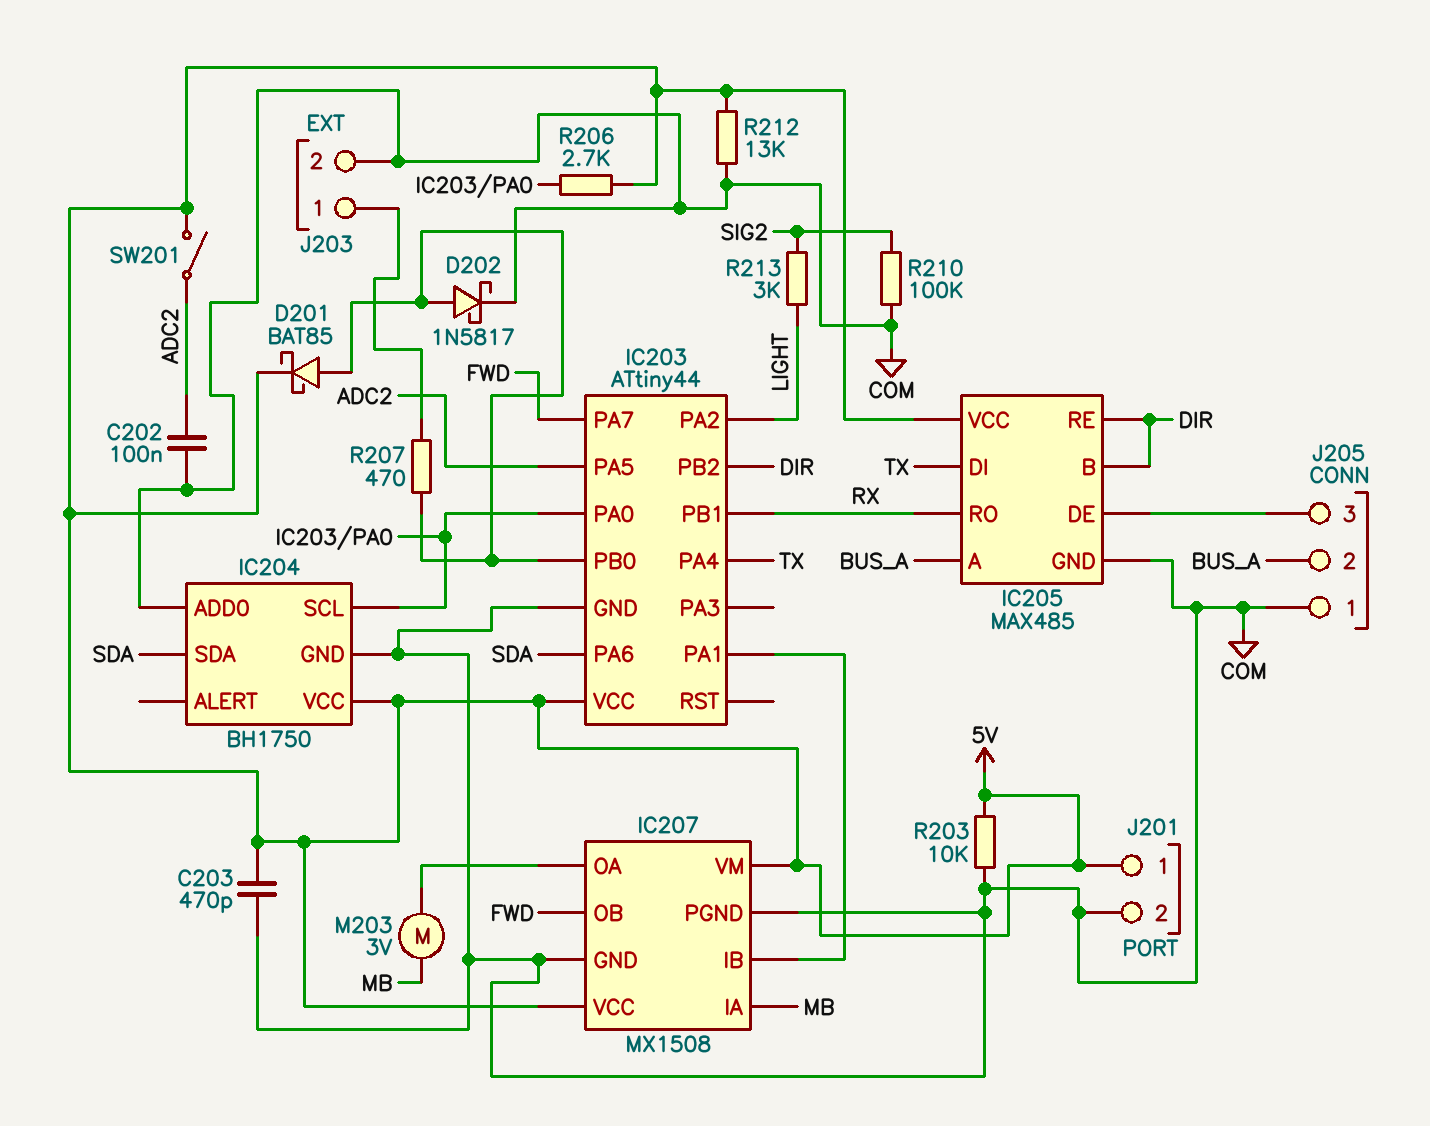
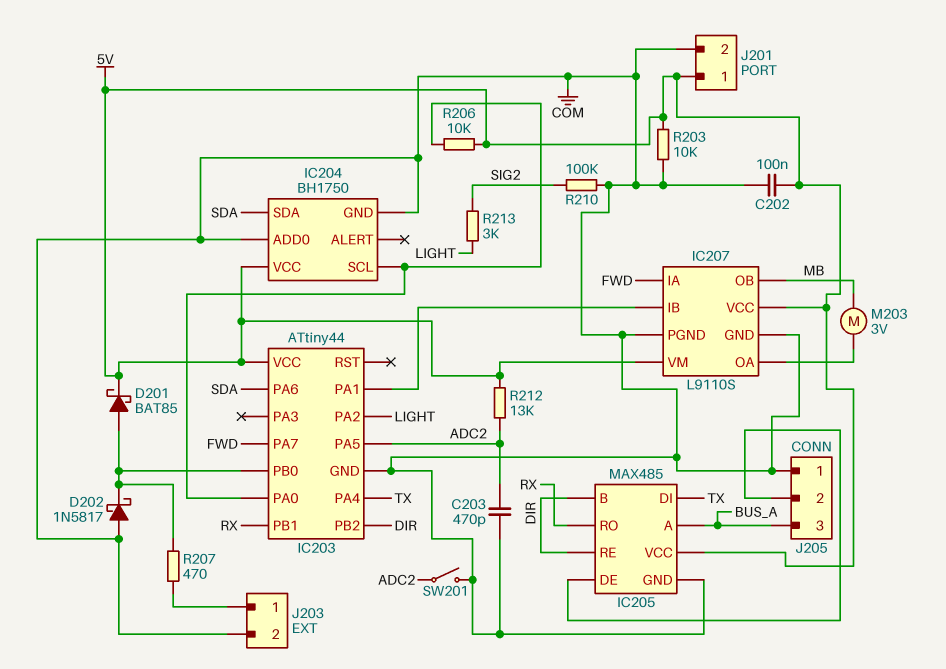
C202: 100nF (ADC2, COM) -> 100nF (5V, COM)
C203: 470pF (5V, COM) -> 470pF (ADC2, COM)
D202: schottky 1N5817 (A IC203/PB0, K COM) -> schottky 1N5817 (A COM, K IC203/PB0)
IC207: MX1508 -> L9110S
IC207 pin IA: MB -> FWD
IC207 pin OB: FWD -> MB
J205 pin 2: BUS_A -> IC205/DE
J205 pin 3: IC205/DE -> BUS_A
R206: 2.7k (5V, IC203/PA0) -> 10k (5V, IC203/PA0)
R212: 13k (5V, COM) -> 13k (5V, ADC2)
SW201: switch (5V, ADC2) -> switch (ADC2, COM)

